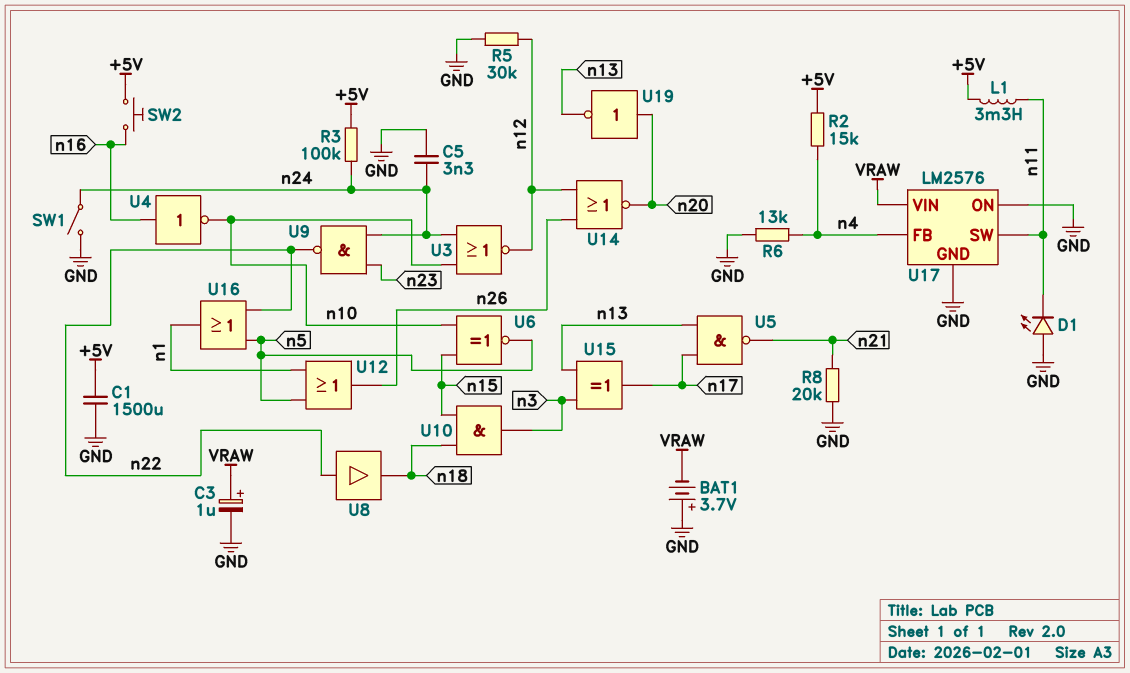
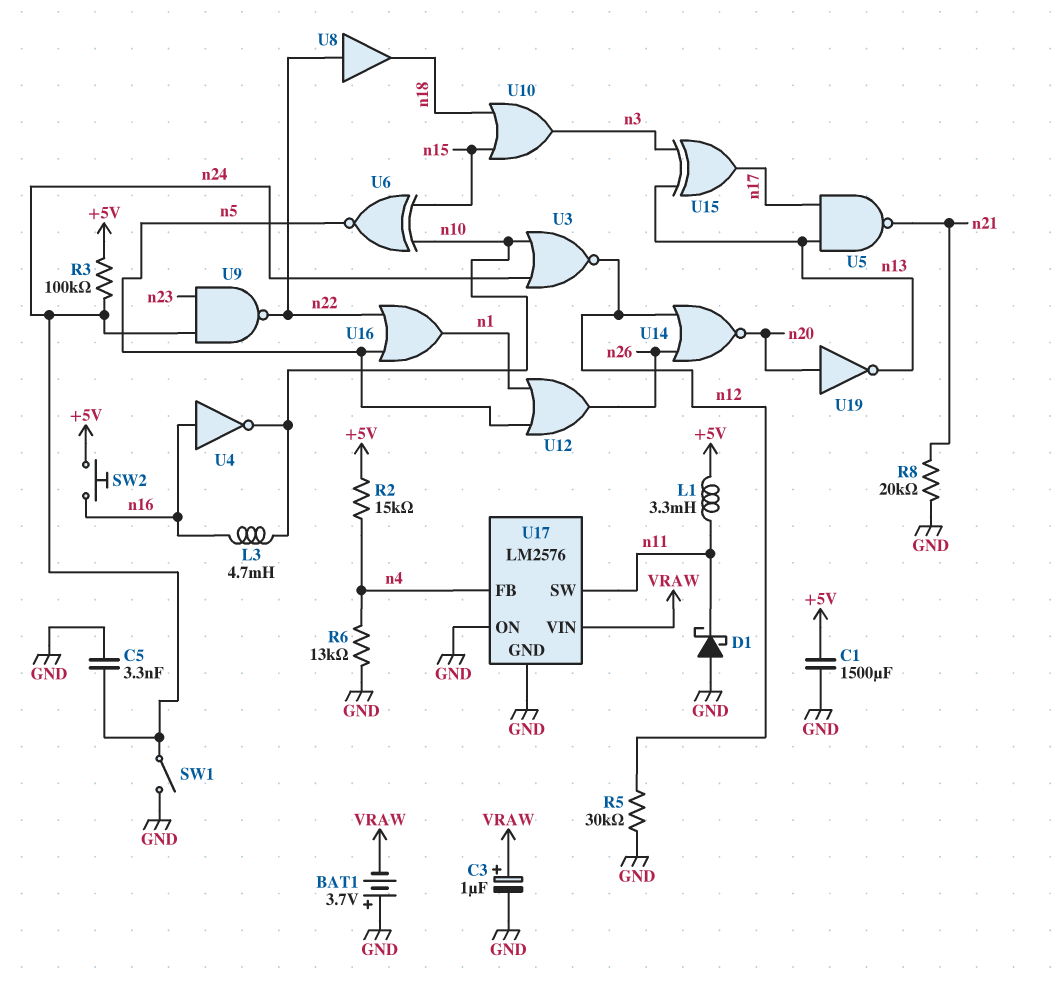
D1: LED (A GND, K n11) -> schottky (A GND, K n11)
L3: none -> 4.7mH (n10, n16)
U10: AND (in n15, in n18, out n3) -> OR (in n15, in n18, out n3)

